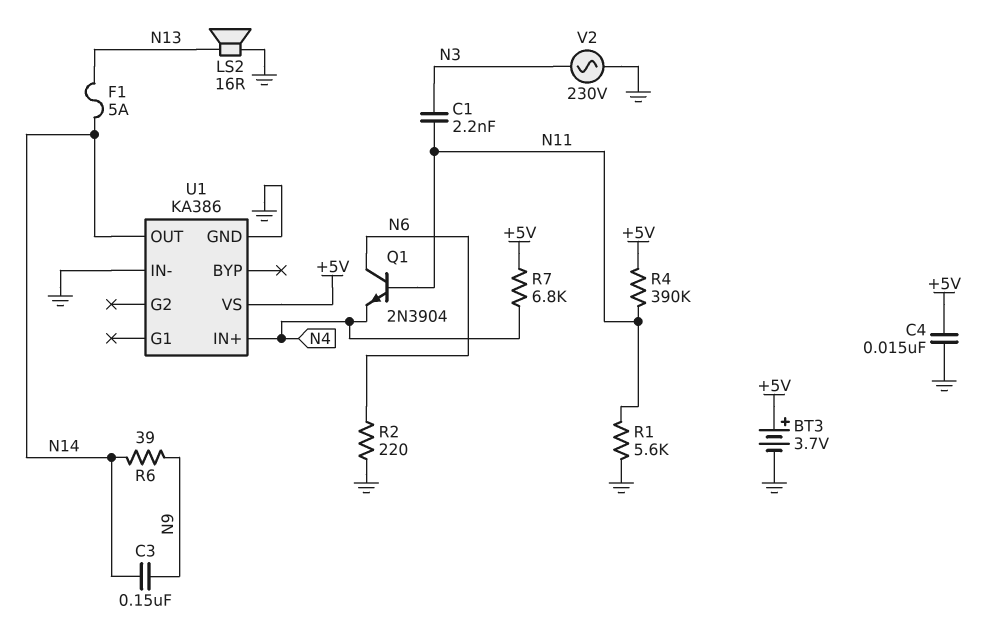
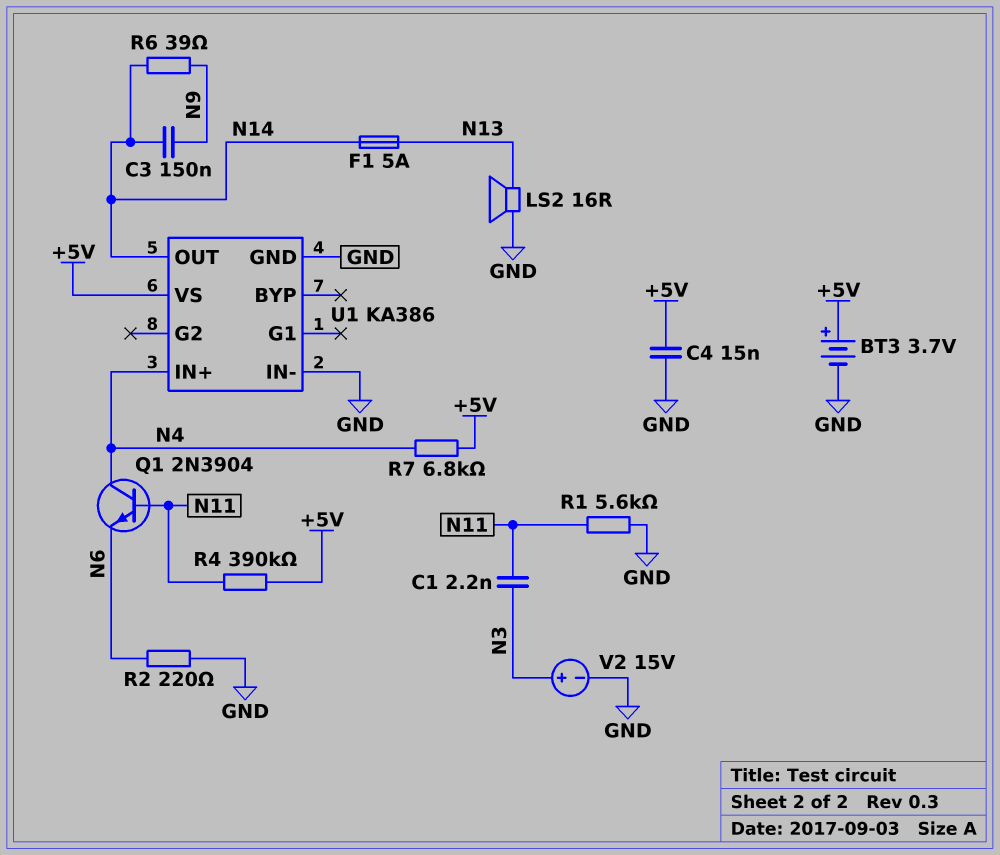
Q1: NPN 2N3904 (B N11, C N6, E N4) -> NPN 2N3904 (B N11, C N4, E N6)
V2: AC 230V (GND, N3) -> 15V (plus N3, minus GND)

